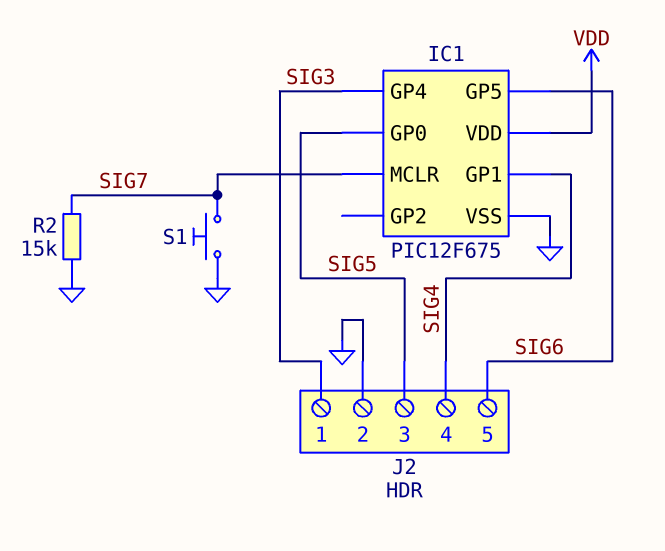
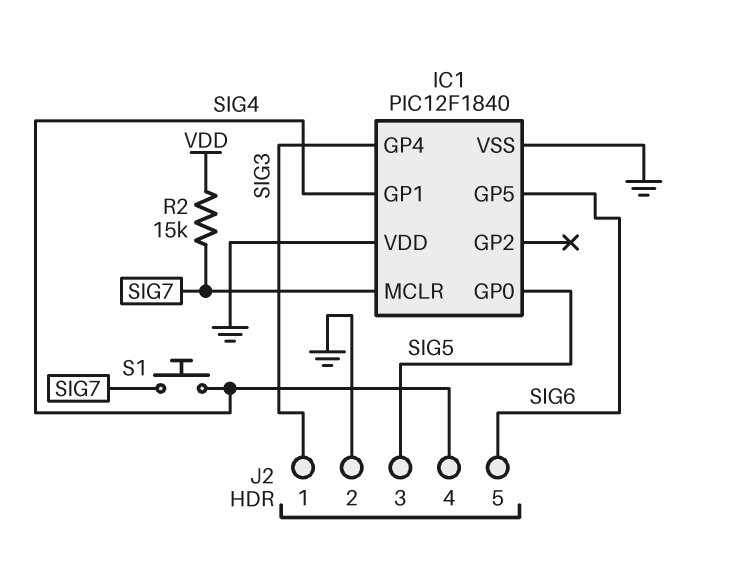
IC1: PIC12F675 -> PIC12F1840
IC1 pin VDD: VDD -> GND
R2: 15k (GND, SIG7) -> 15k (SIG7, VDD)
S1: button (GND, SIG7) -> button (SIG4, SIG7)

